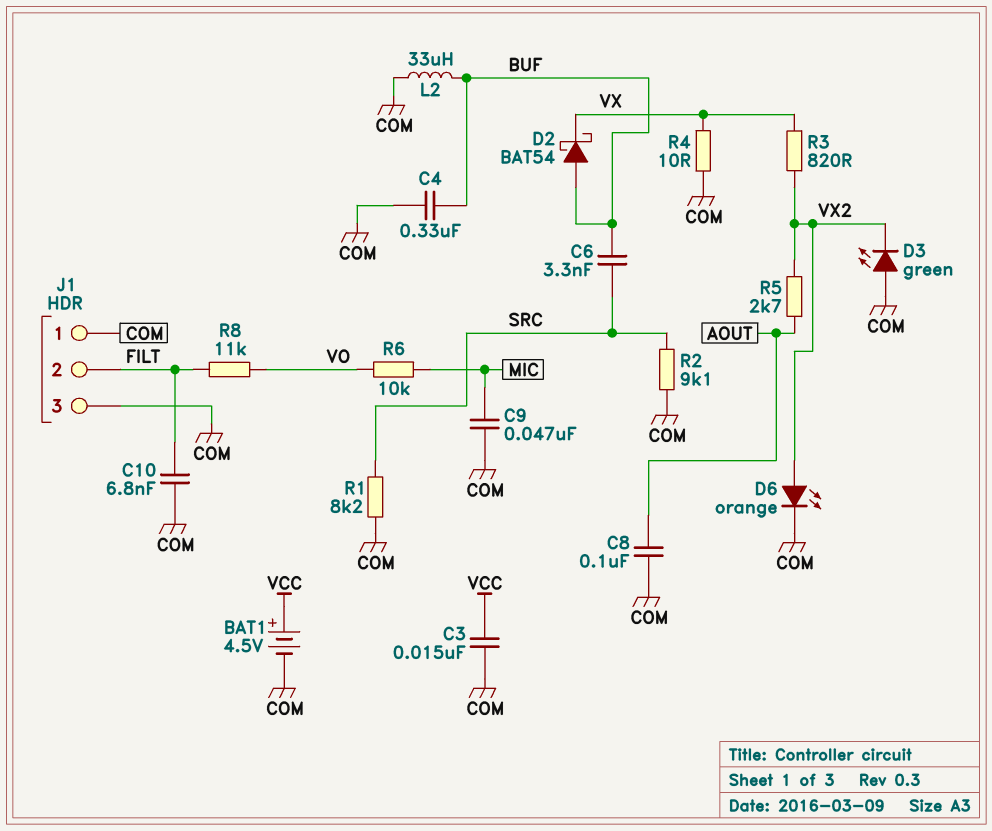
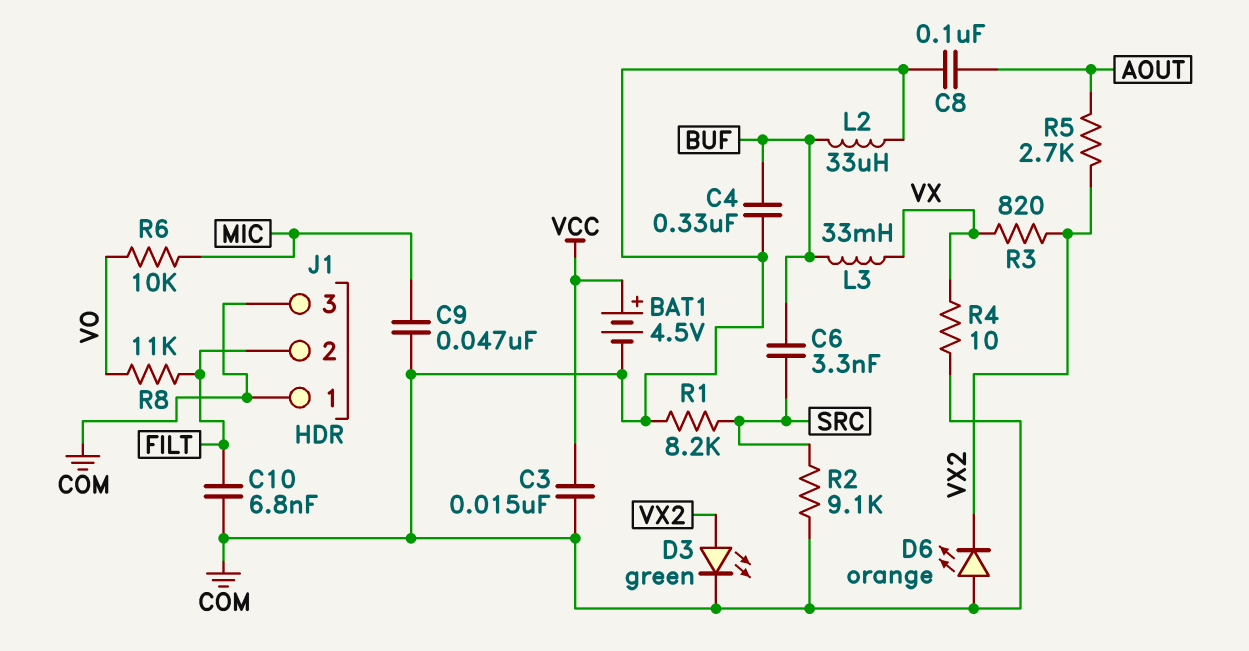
D2: schottky BAT54 (A BUF, K VX) -> none
D3: LED green (A COM, K VX2) -> LED green (A VX2, K COM)
D6: LED orange (A VX2, K COM) -> LED orange (A COM, K VX2)
L3: none -> 33mH (BUF, VX)

